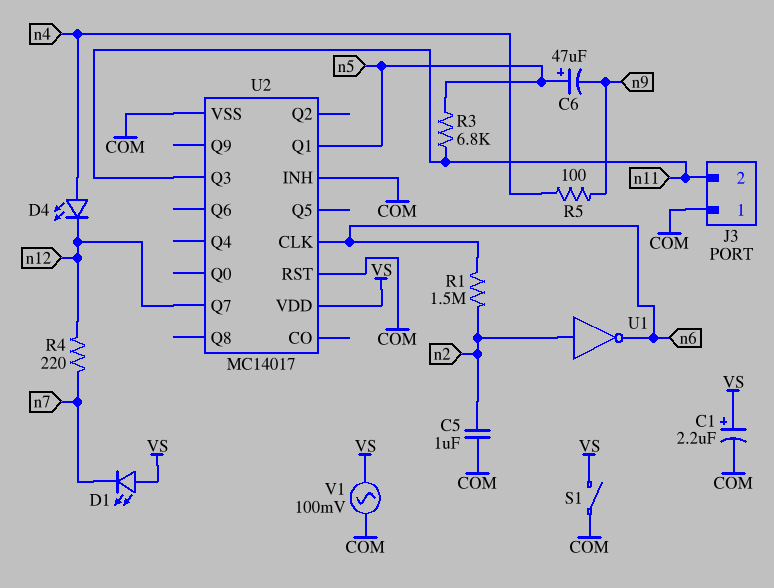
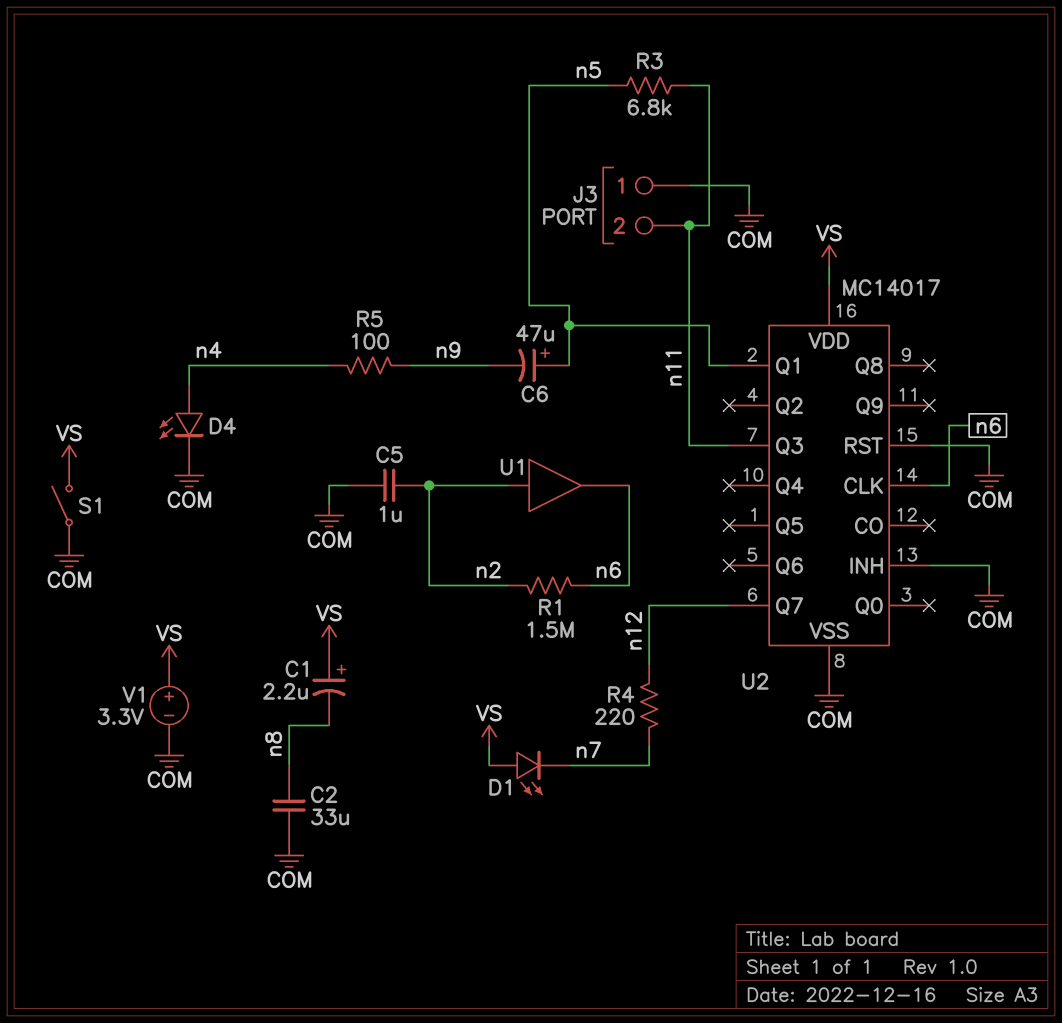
C1: 2.2uF (plus VS, minus COM) -> 2.2uF (plus VS, minus n8)
C2: none -> 33uF (COM, n8)
D4: LED (A n4, K n12) -> LED (A n4, K COM)
U1: NOT (in n2, out n6) -> buffer (in n2, out n6)
V1: AC 100mV (COM, VS) -> 3.3V (plus VS, minus COM)

